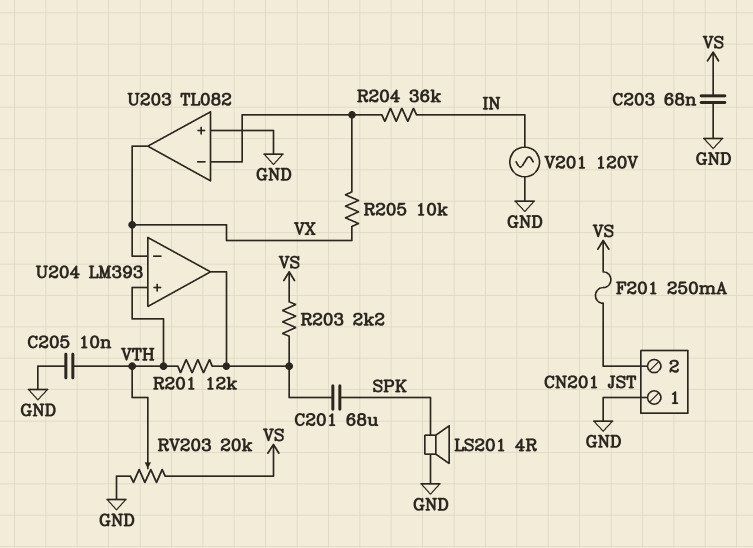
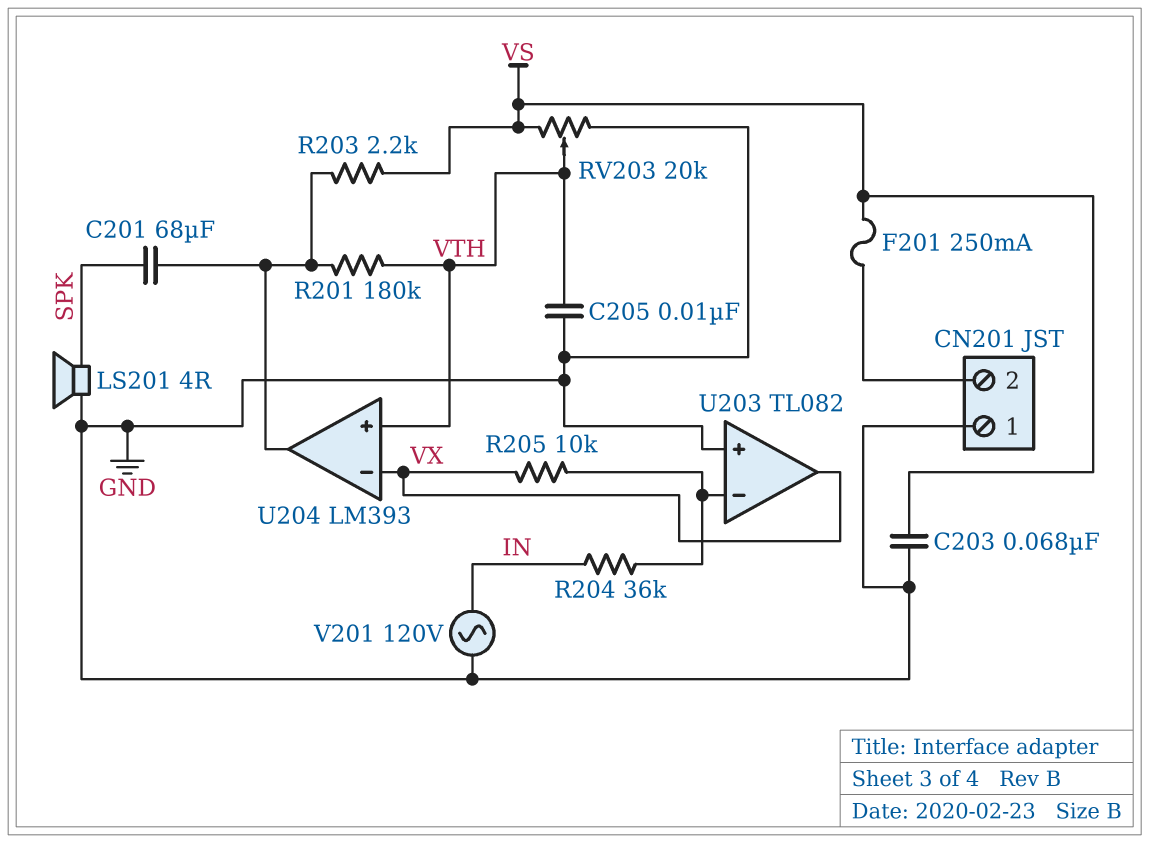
R201: 12k (U204/out, VTH) -> 180k (U204/out, VTH)

